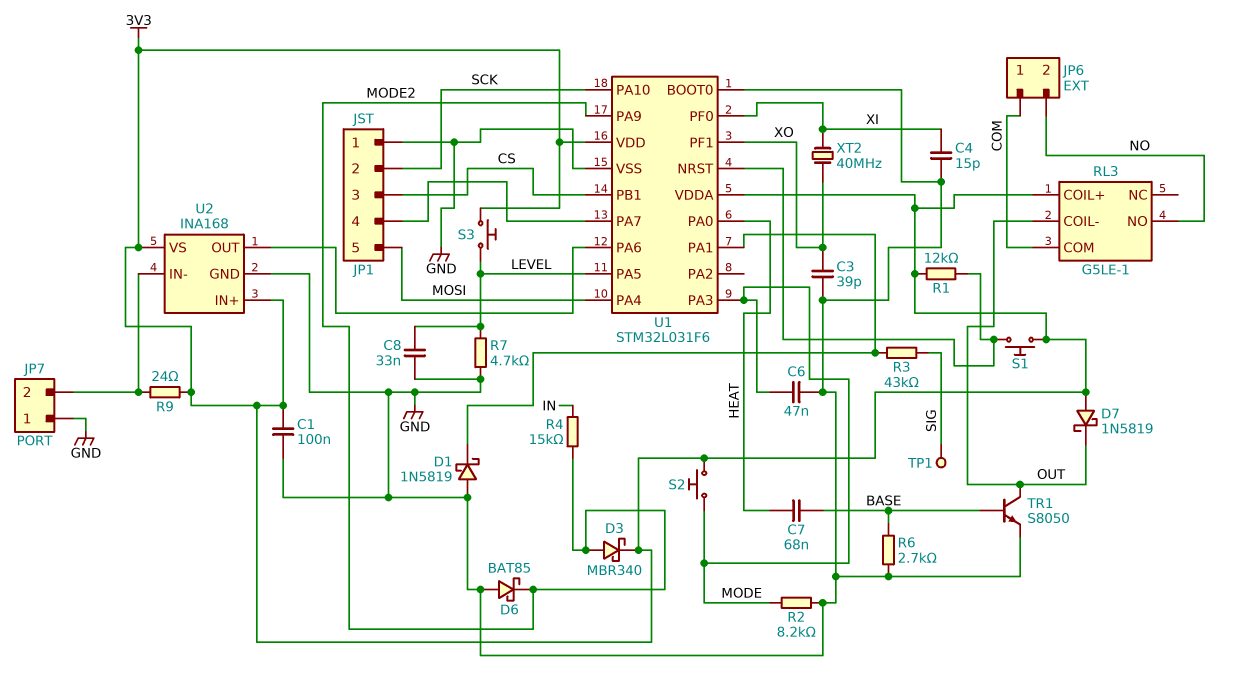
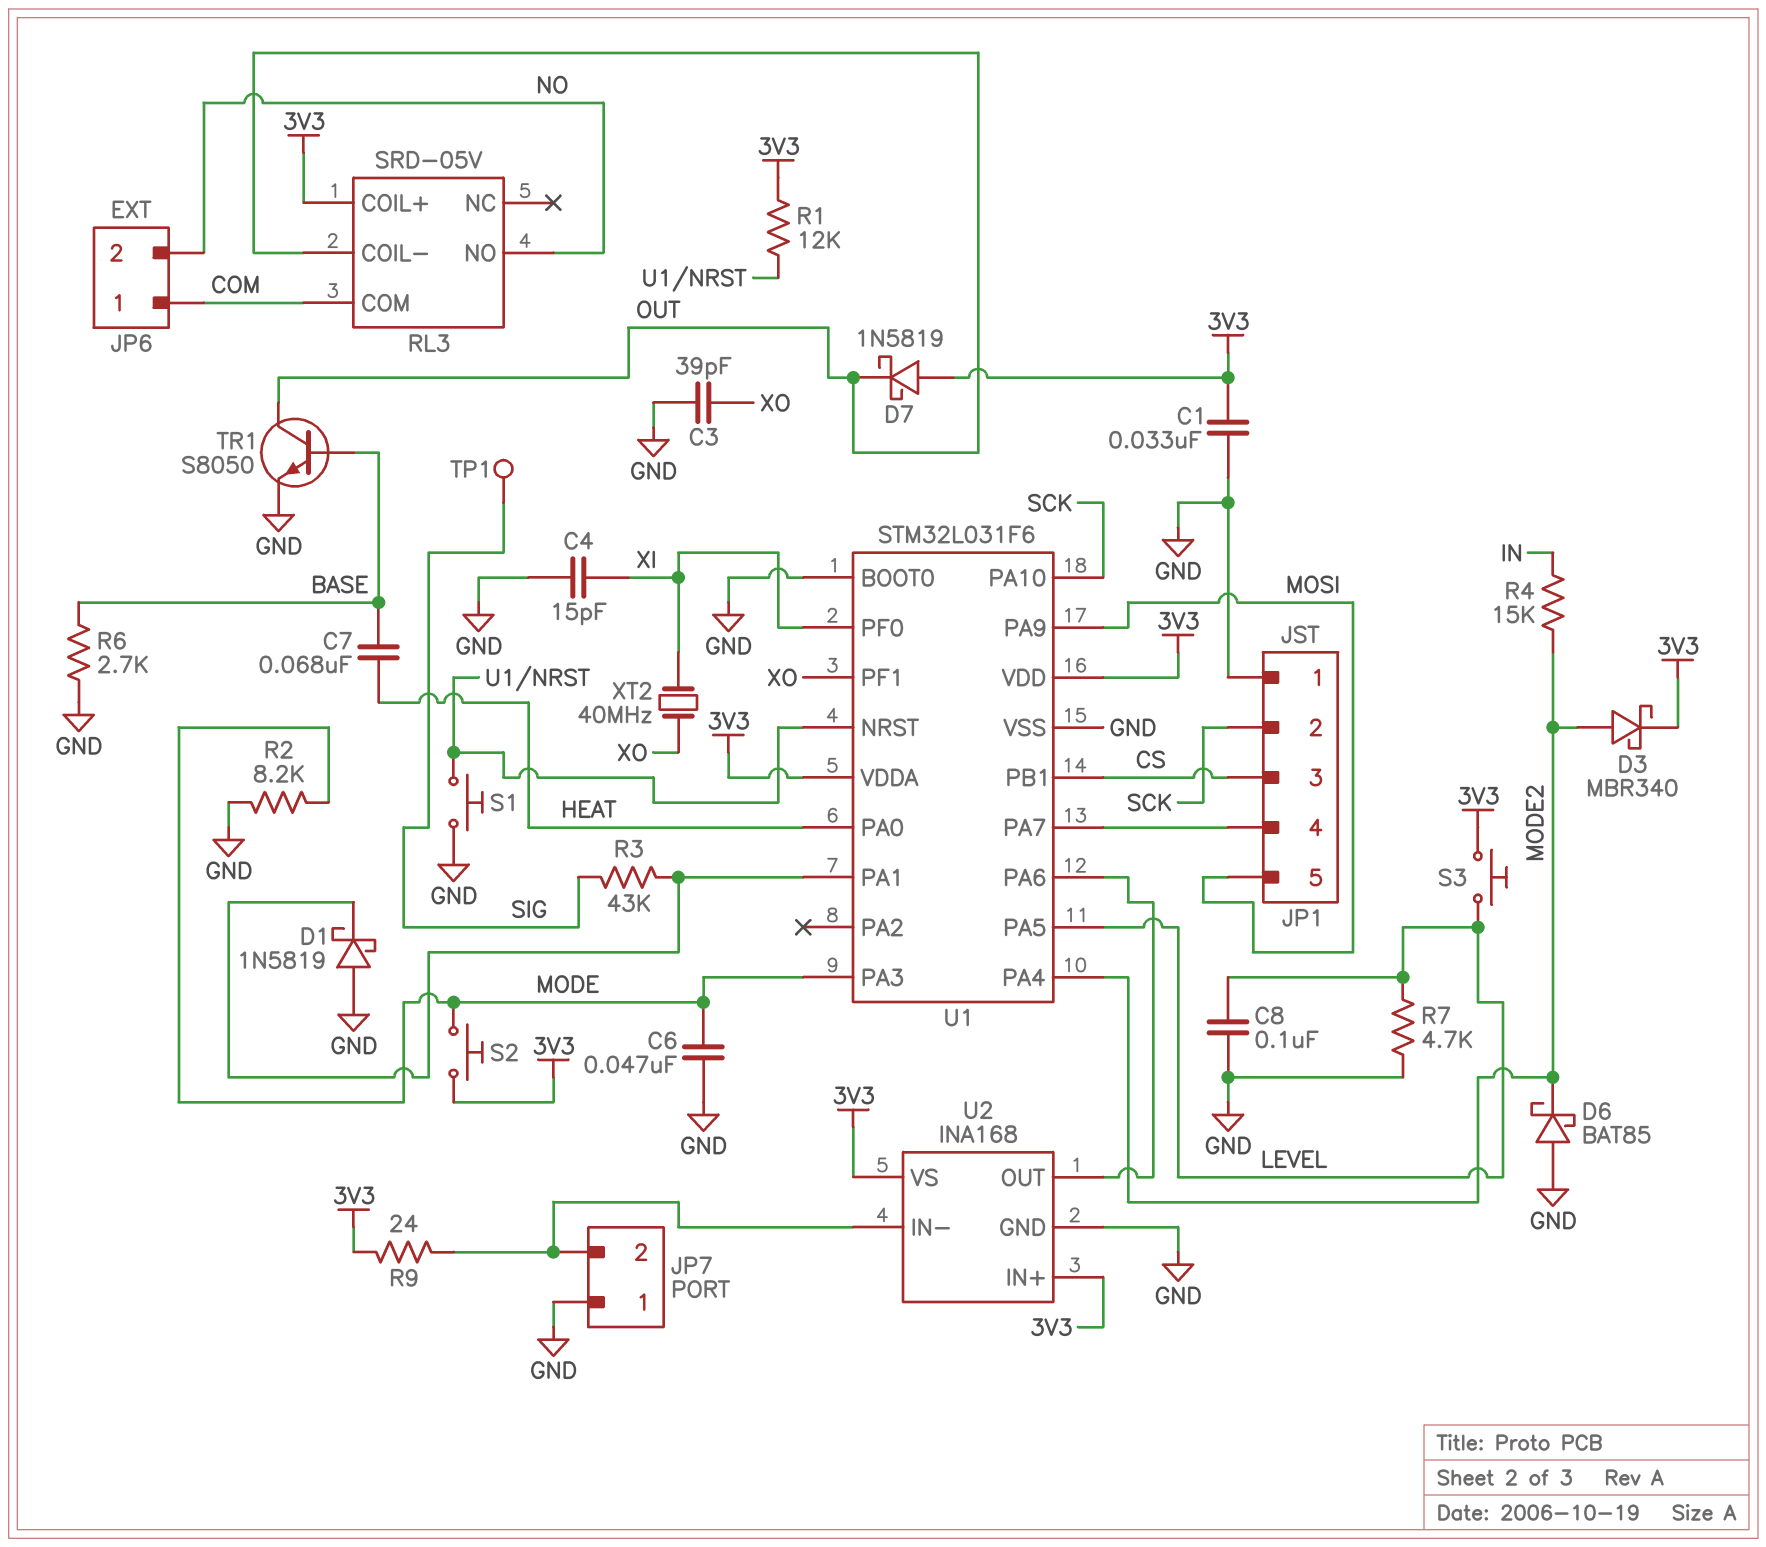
C1: 100nF (3V3, GND) -> 33nF (3V3, GND)
C8: 33nF (GND, LEVEL) -> 100nF (GND, LEVEL)
RL3: G5LE-1 -> SRD-05V
S1: button (3V3, U1/NRST) -> button (GND, U1/NRST)
U1 pin PA4: MOSI -> MODE2
U1 pin PA9: MODE2 -> MOSI

